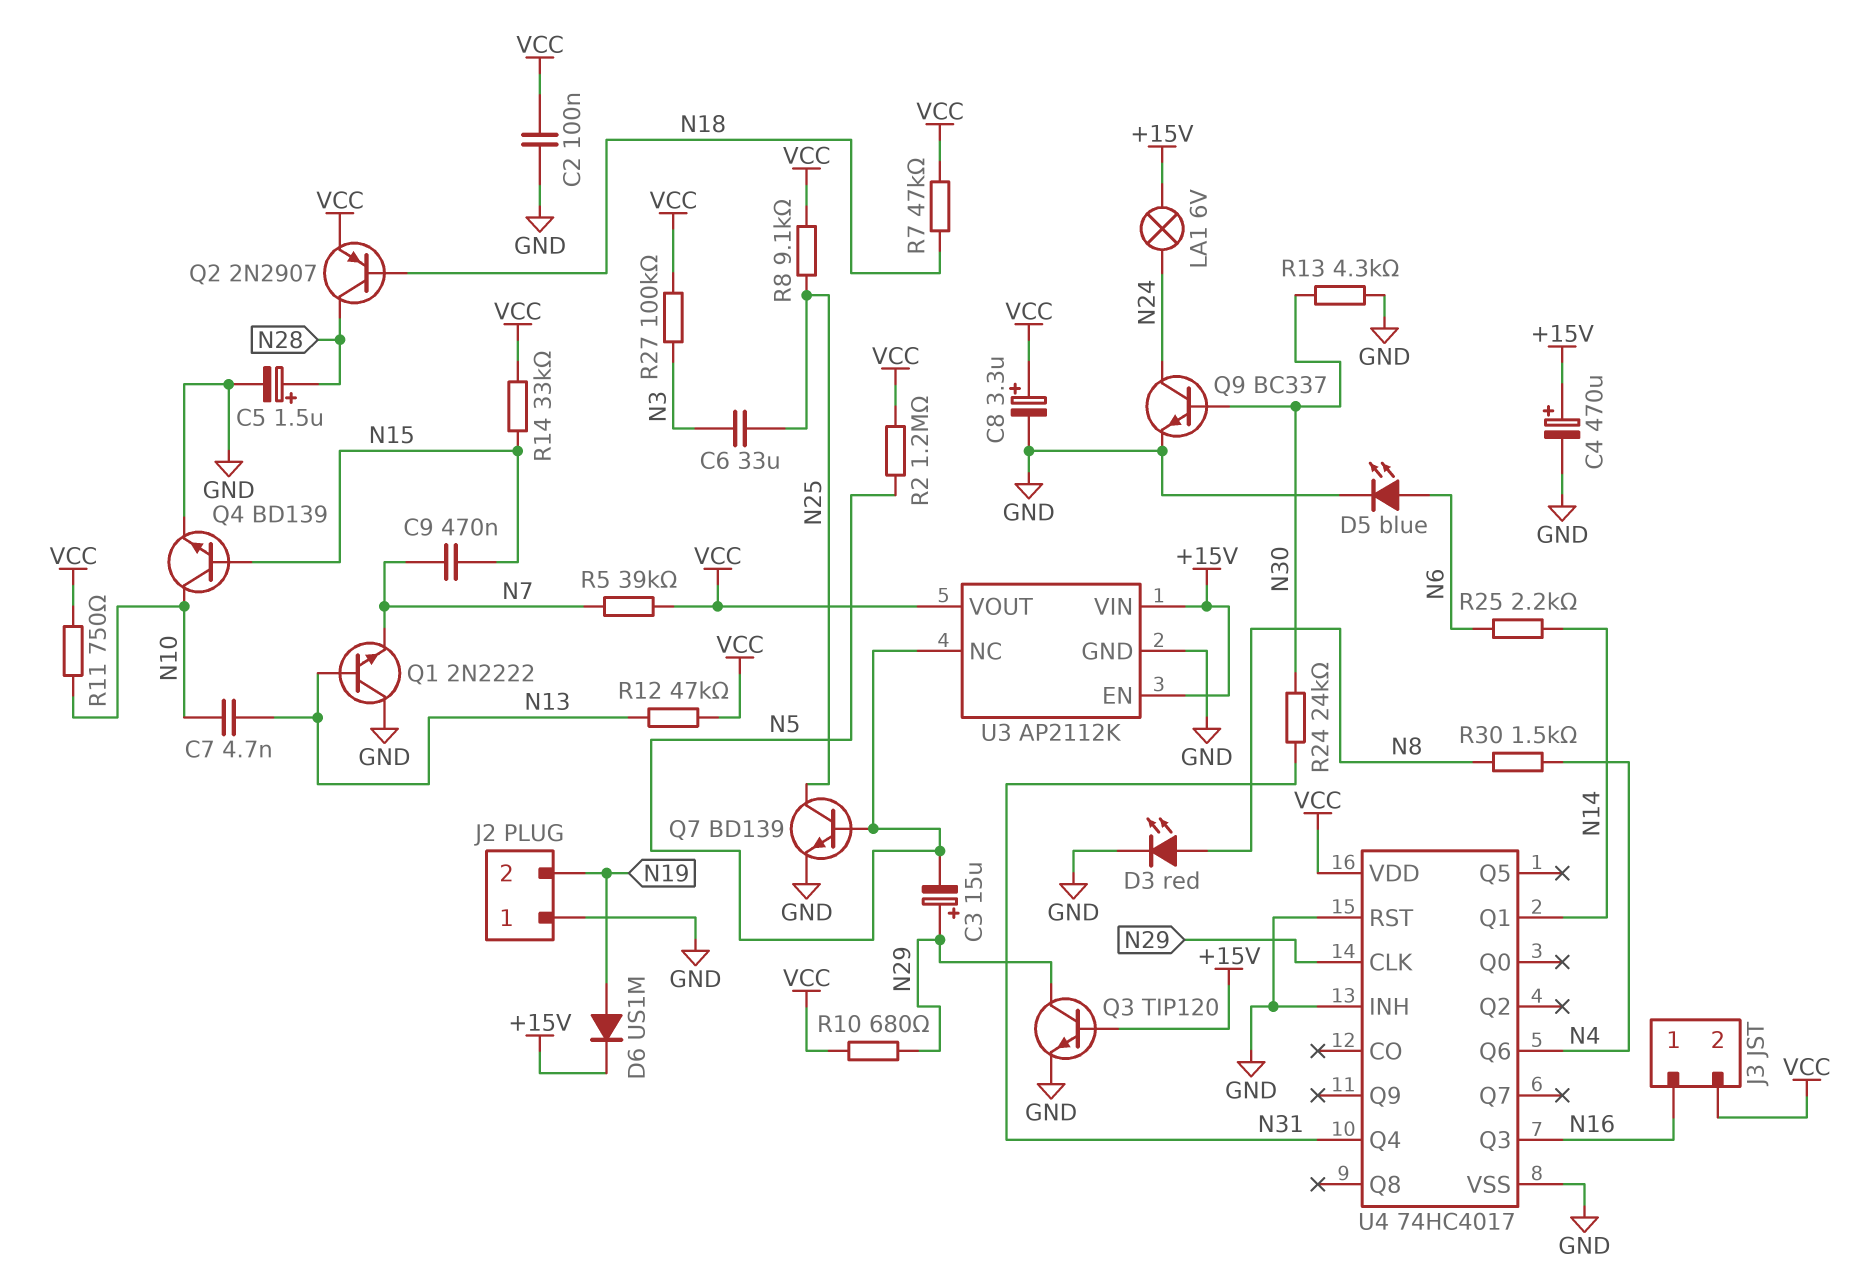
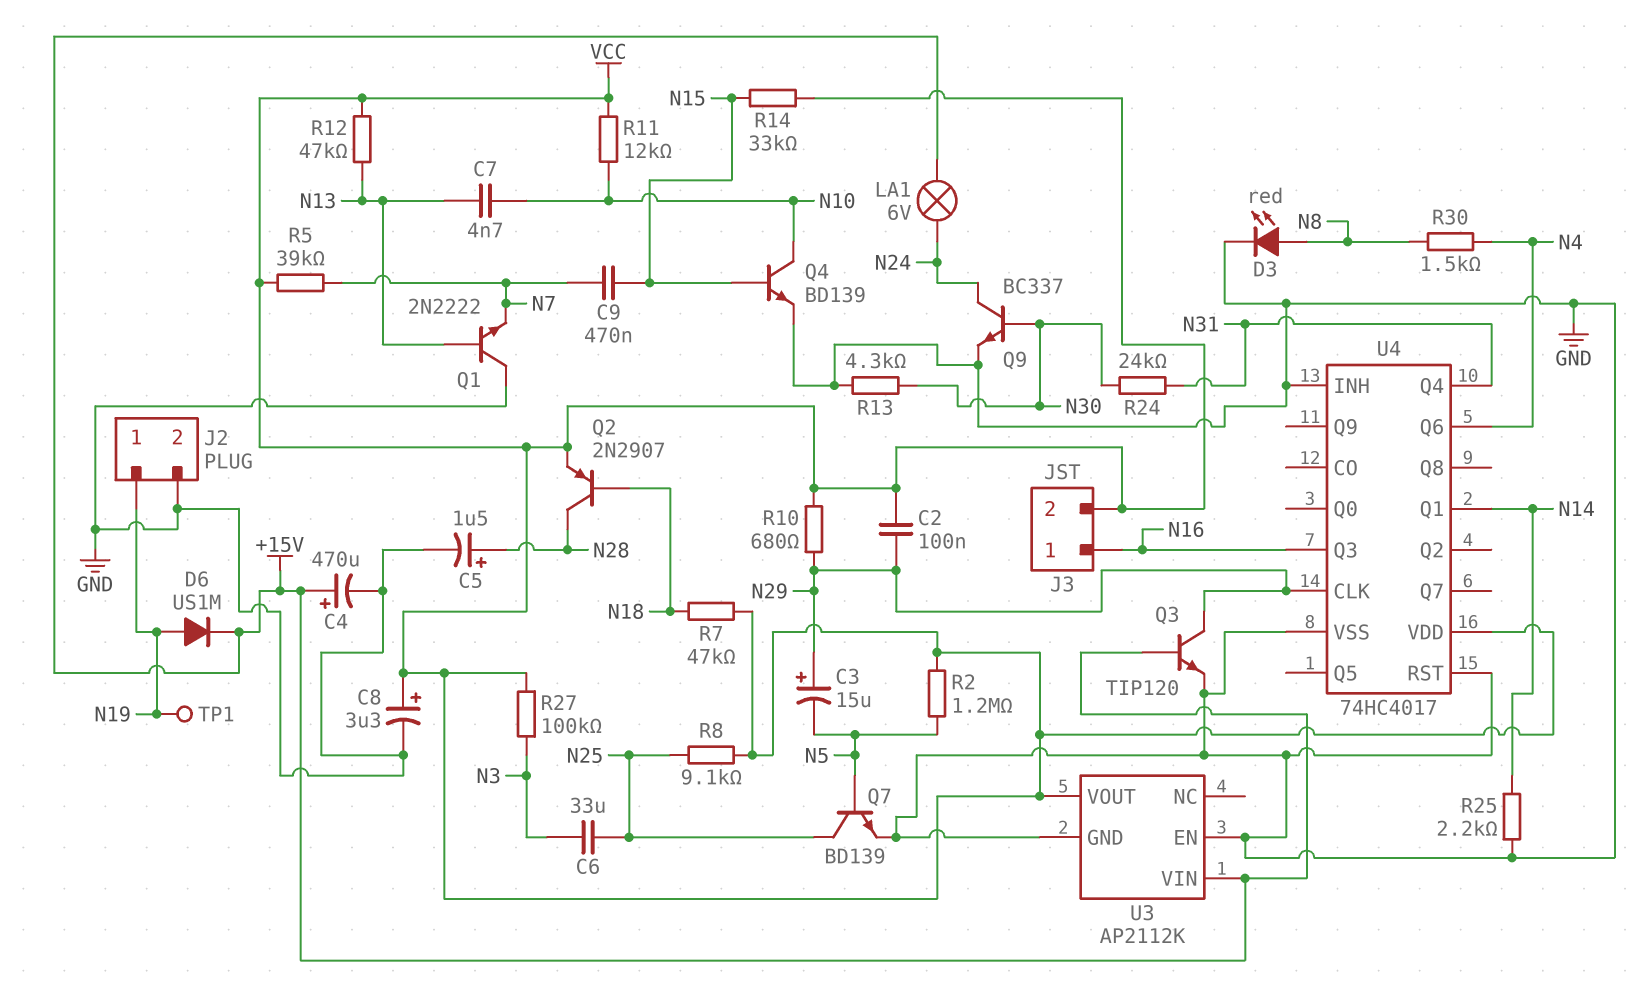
C2: 100nF (GND, VCC) -> 100nF (N29, VCC)
D5: LED blue (A N6, K GND) -> none
J2 pin 1: GND -> N19
J2 pin 2: N19 -> GND
R11: 750 (N10, VCC) -> 12k (N10, VCC)
R25: 2.2k (N6, N14) -> 2.2k (GND, N14)
TP1: none -> test point (N19)
U3 pin EN: +15V -> GND
U3 pin NC: N5 -> none

